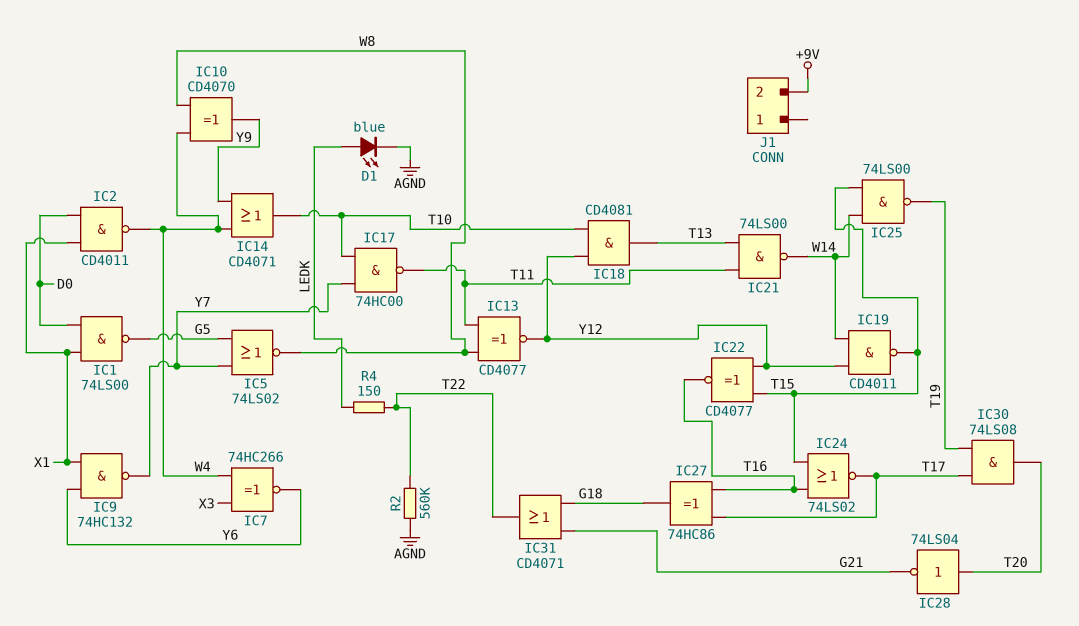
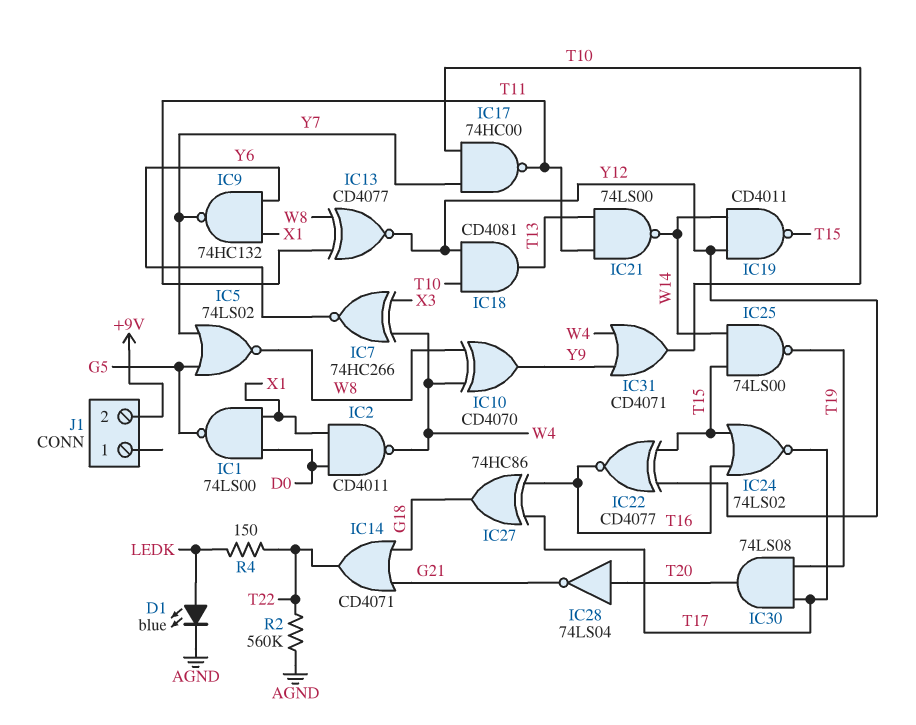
IC14: OR CD4071 (in W4, in Y9, out T10) -> OR CD4071 (in G18, in G21, out T22)
IC31: OR CD4071 (in G18, in G21, out T22) -> OR CD4071 (in W4, in Y9, out T10)

